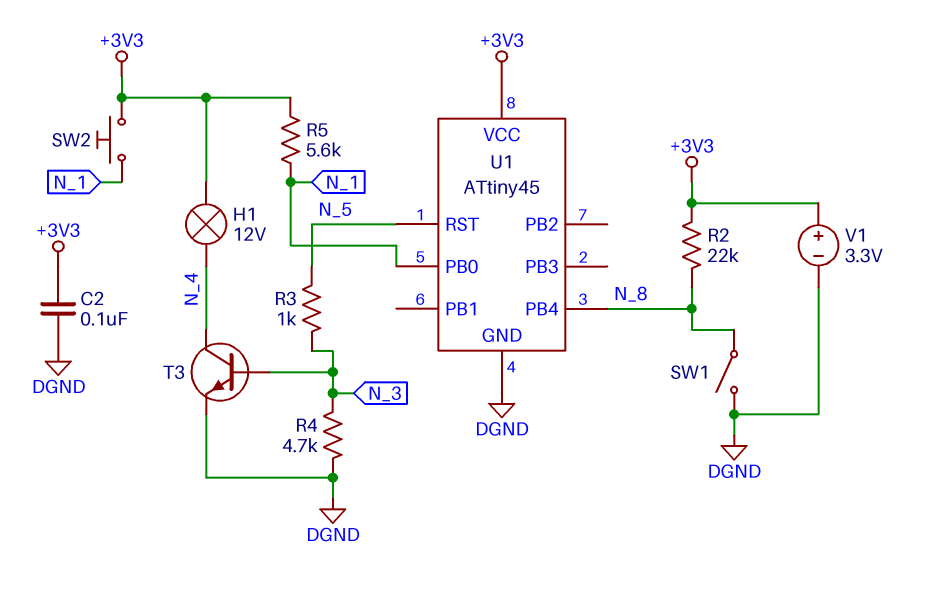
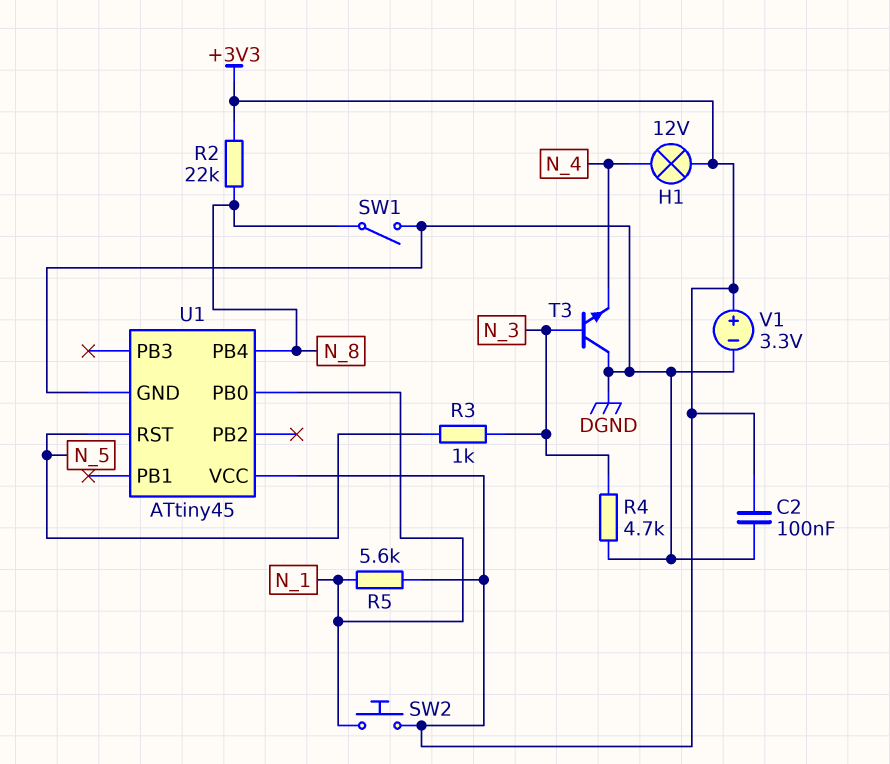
T3: NPN (B N_3, C N_4, E DGND) -> NPN (B N_3, C DGND, E N_4)

